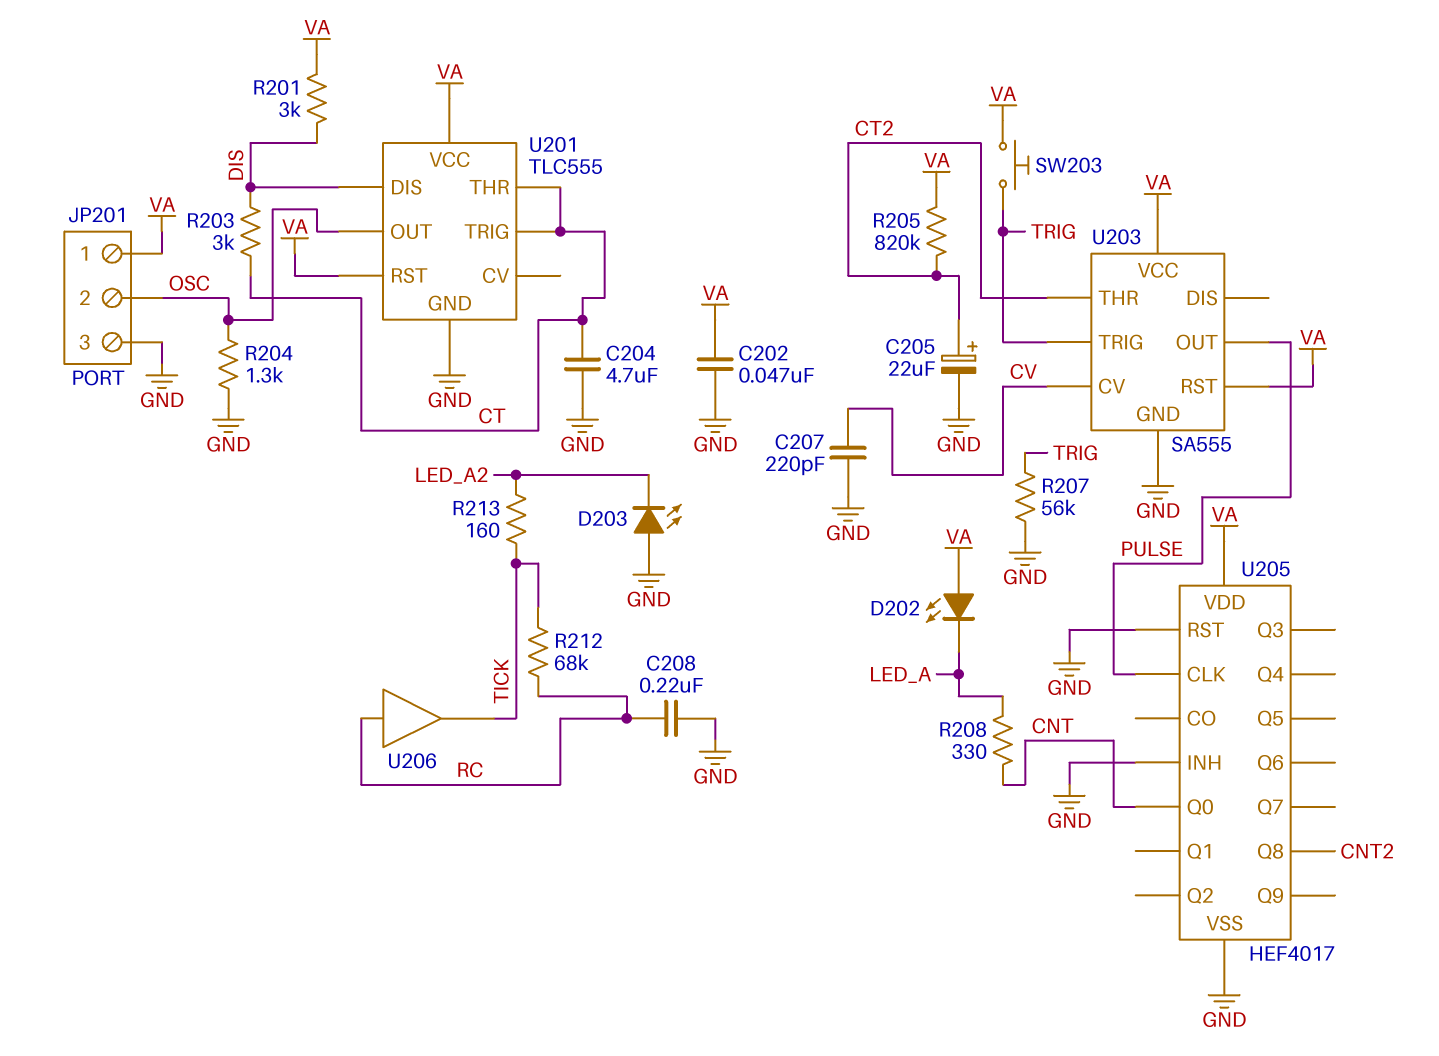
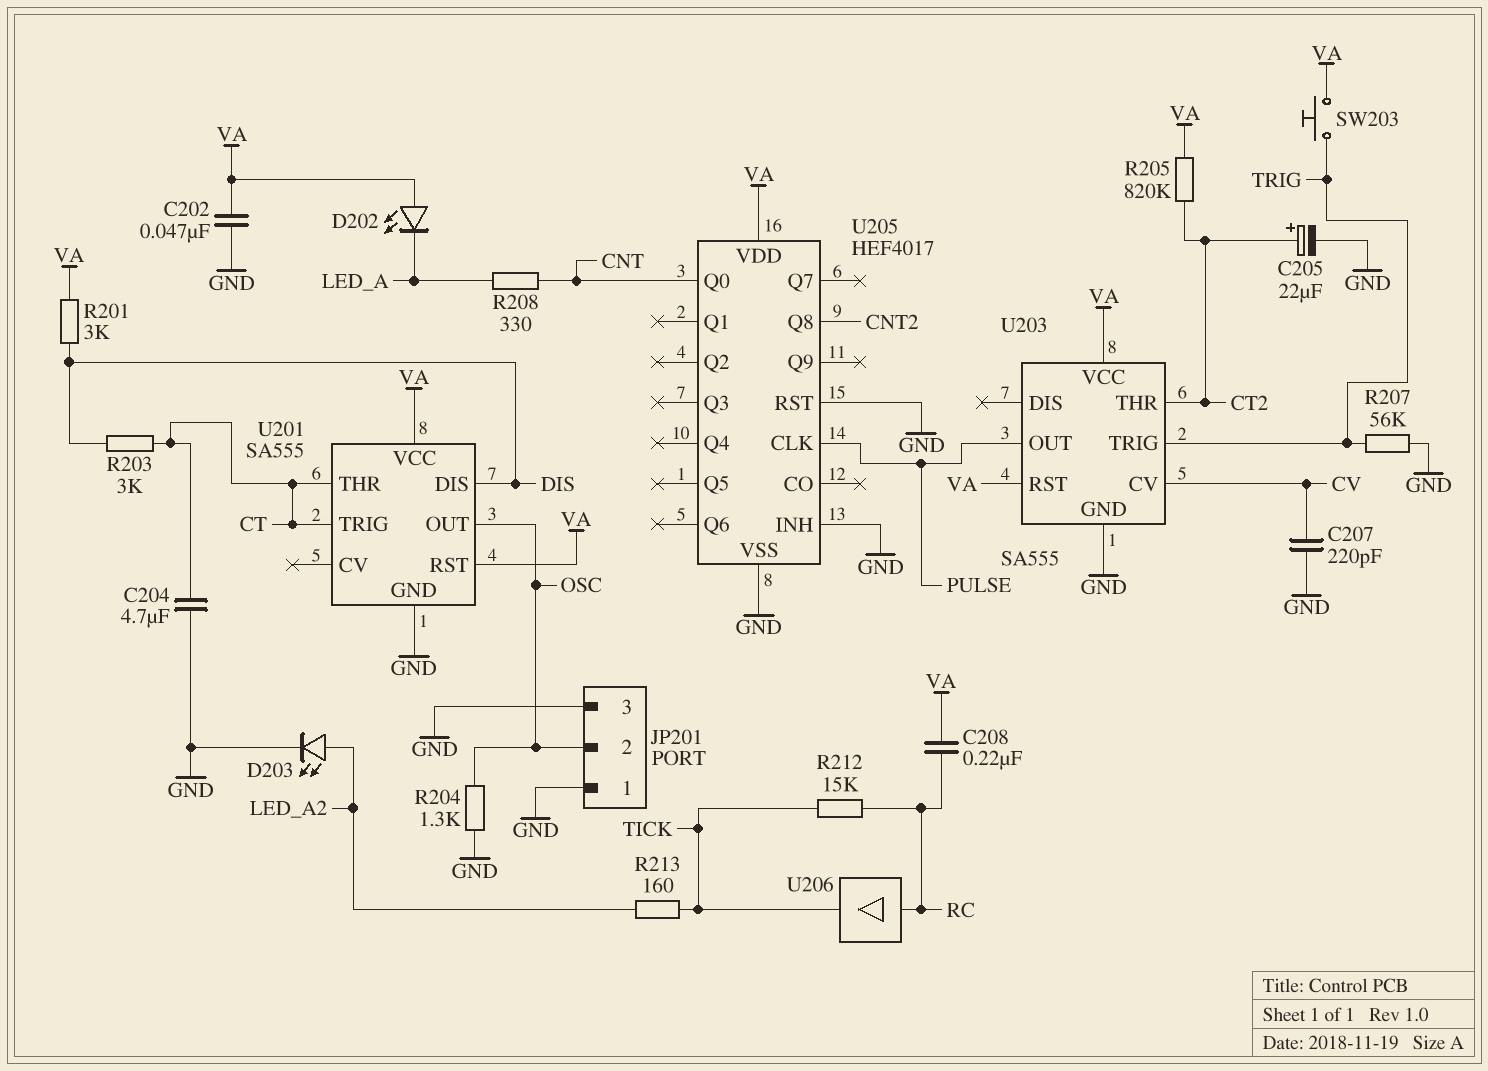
C208: 220nF (GND, RC) -> 220nF (RC, VA)
D203: LED (A GND, K LED_A2) -> LED (A LED_A2, K GND)
JP201 pin 1: VA -> GND
R212: 68k (RC, TICK) -> 15k (RC, TICK)
U201: TLC555 -> SA555

